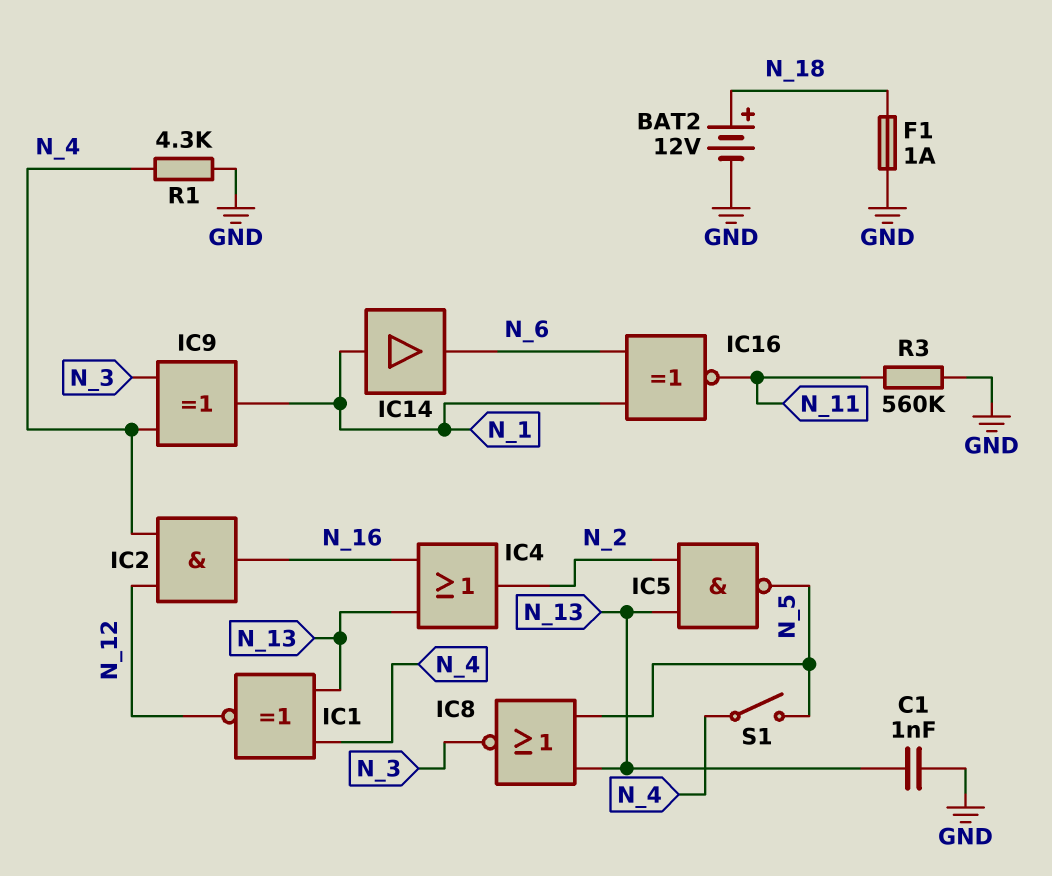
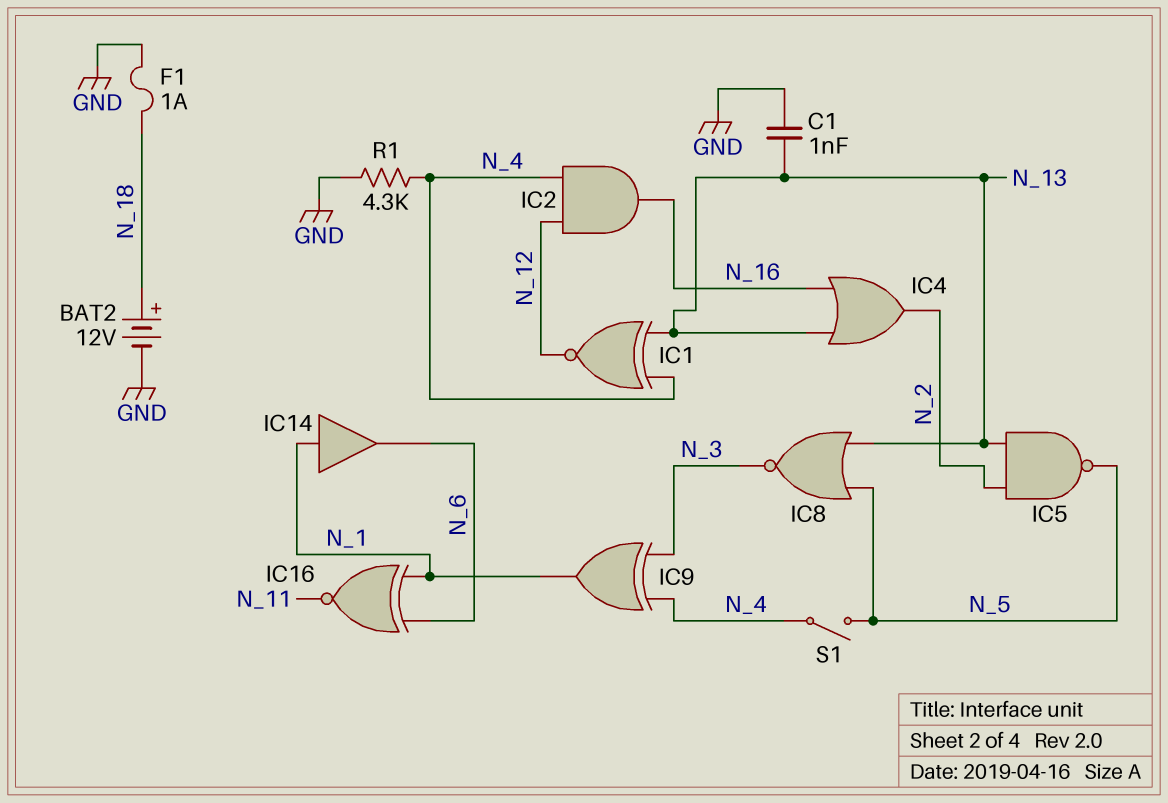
R3: 560k (GND, N_11) -> none

